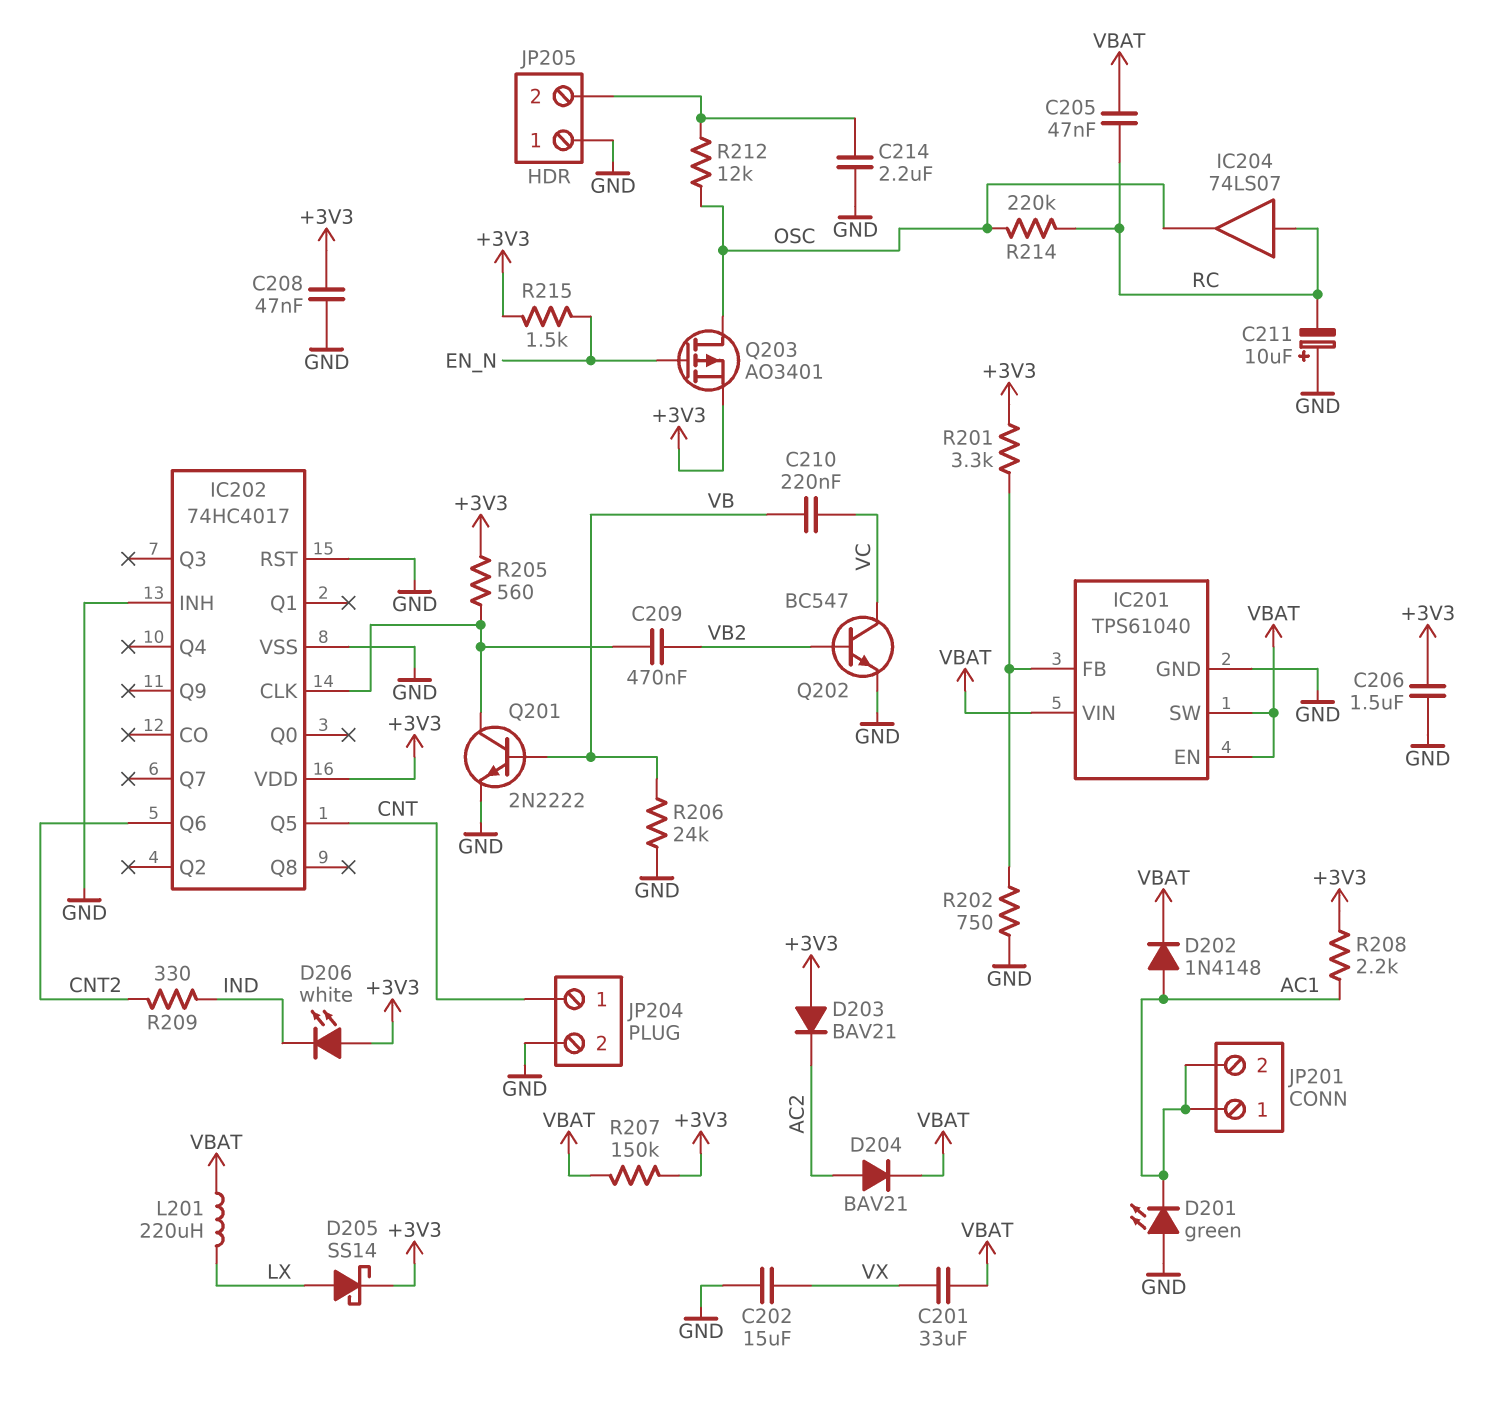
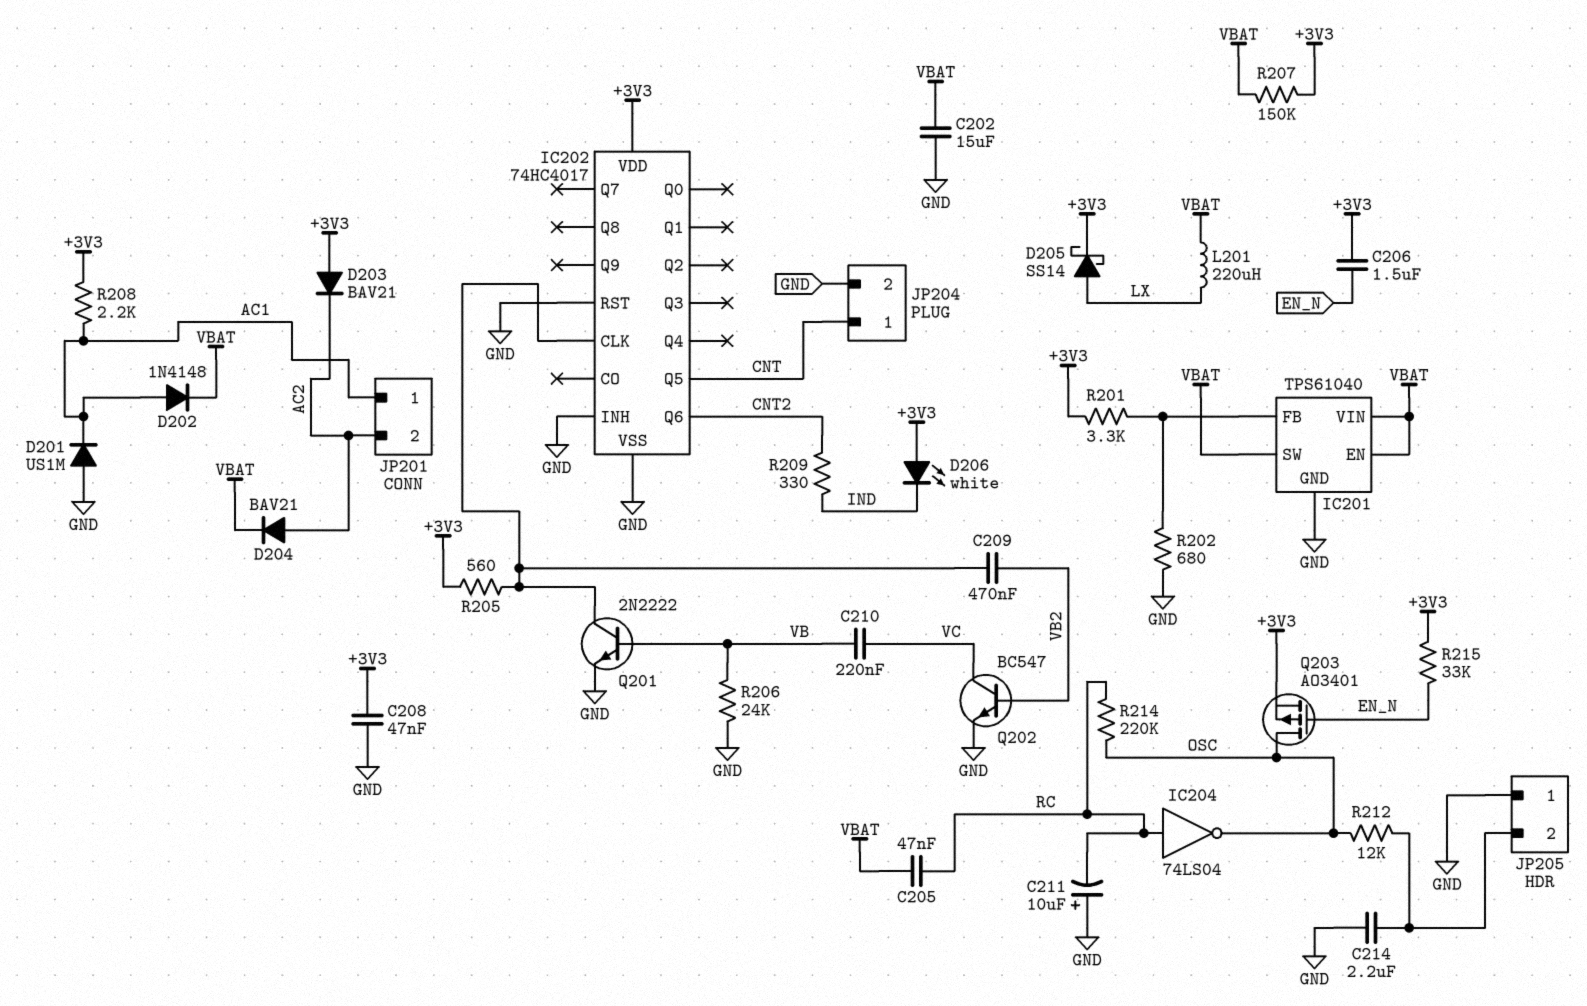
C201: 33uF (VBAT, VX) -> none
C202: 15uF (GND, VX) -> 15uF (GND, VBAT)
C206: 1.5uF (+3V3, GND) -> 1.5uF (+3V3, EN_N)
D201: LED green (A GND, K AC1) -> diode US1M (A GND, K AC1)
IC204: buffer 74LS07 (in RC, out OSC) -> NOT 74LS04 (in RC, out OSC)
JP201 pin 2: AC1 -> AC2
R202: 750 (GND, IC201/FB) -> 680 (GND, IC201/FB)
R215: 1.5k (+3V3, EN_N) -> 33k (+3V3, EN_N)

